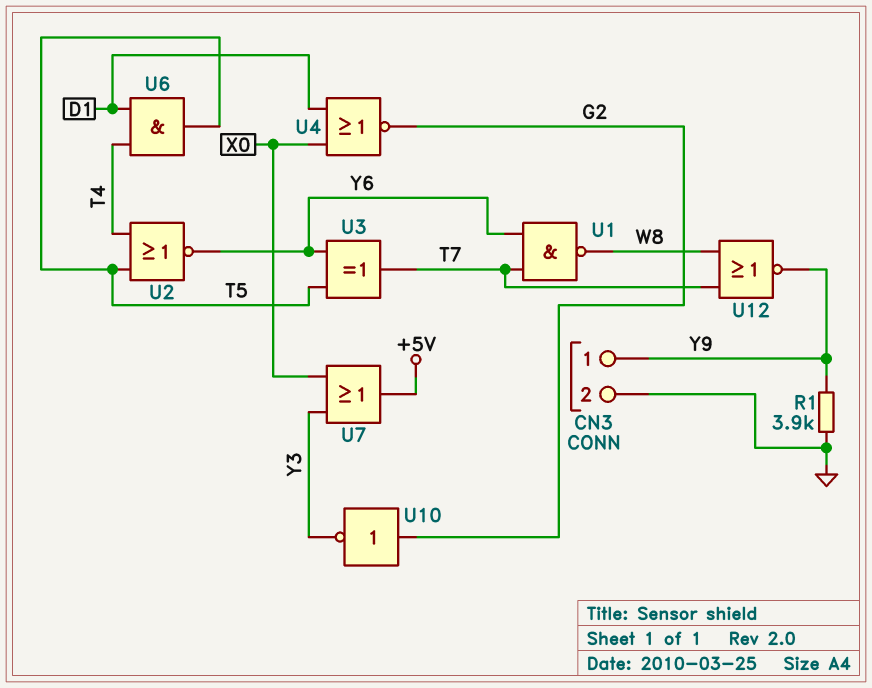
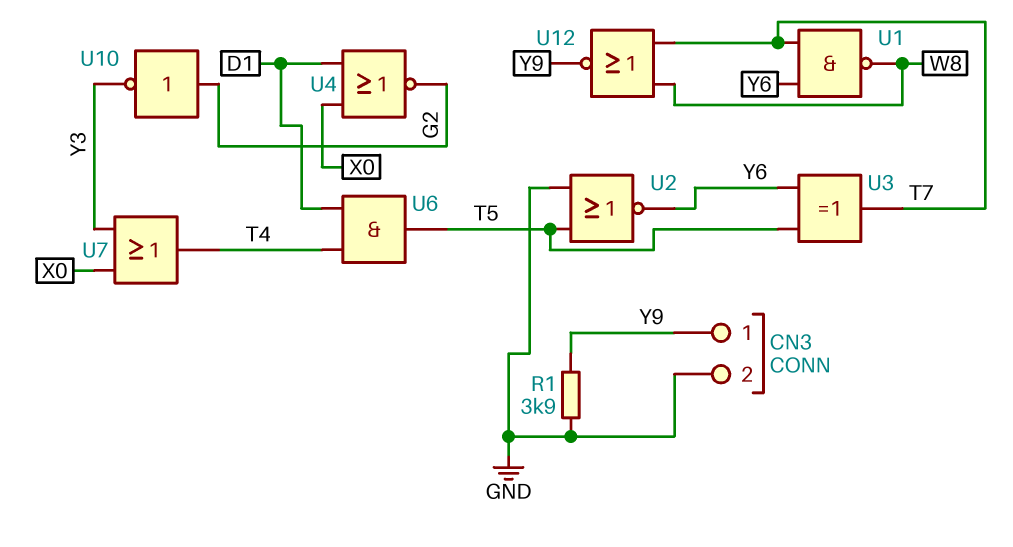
U2: NOR (in T4, in T5, out Y6) -> NOR (in GND, in T5, out Y6)
U7: OR (in X0, in Y3, out +5V) -> OR (in X0, in Y3, out T4)

